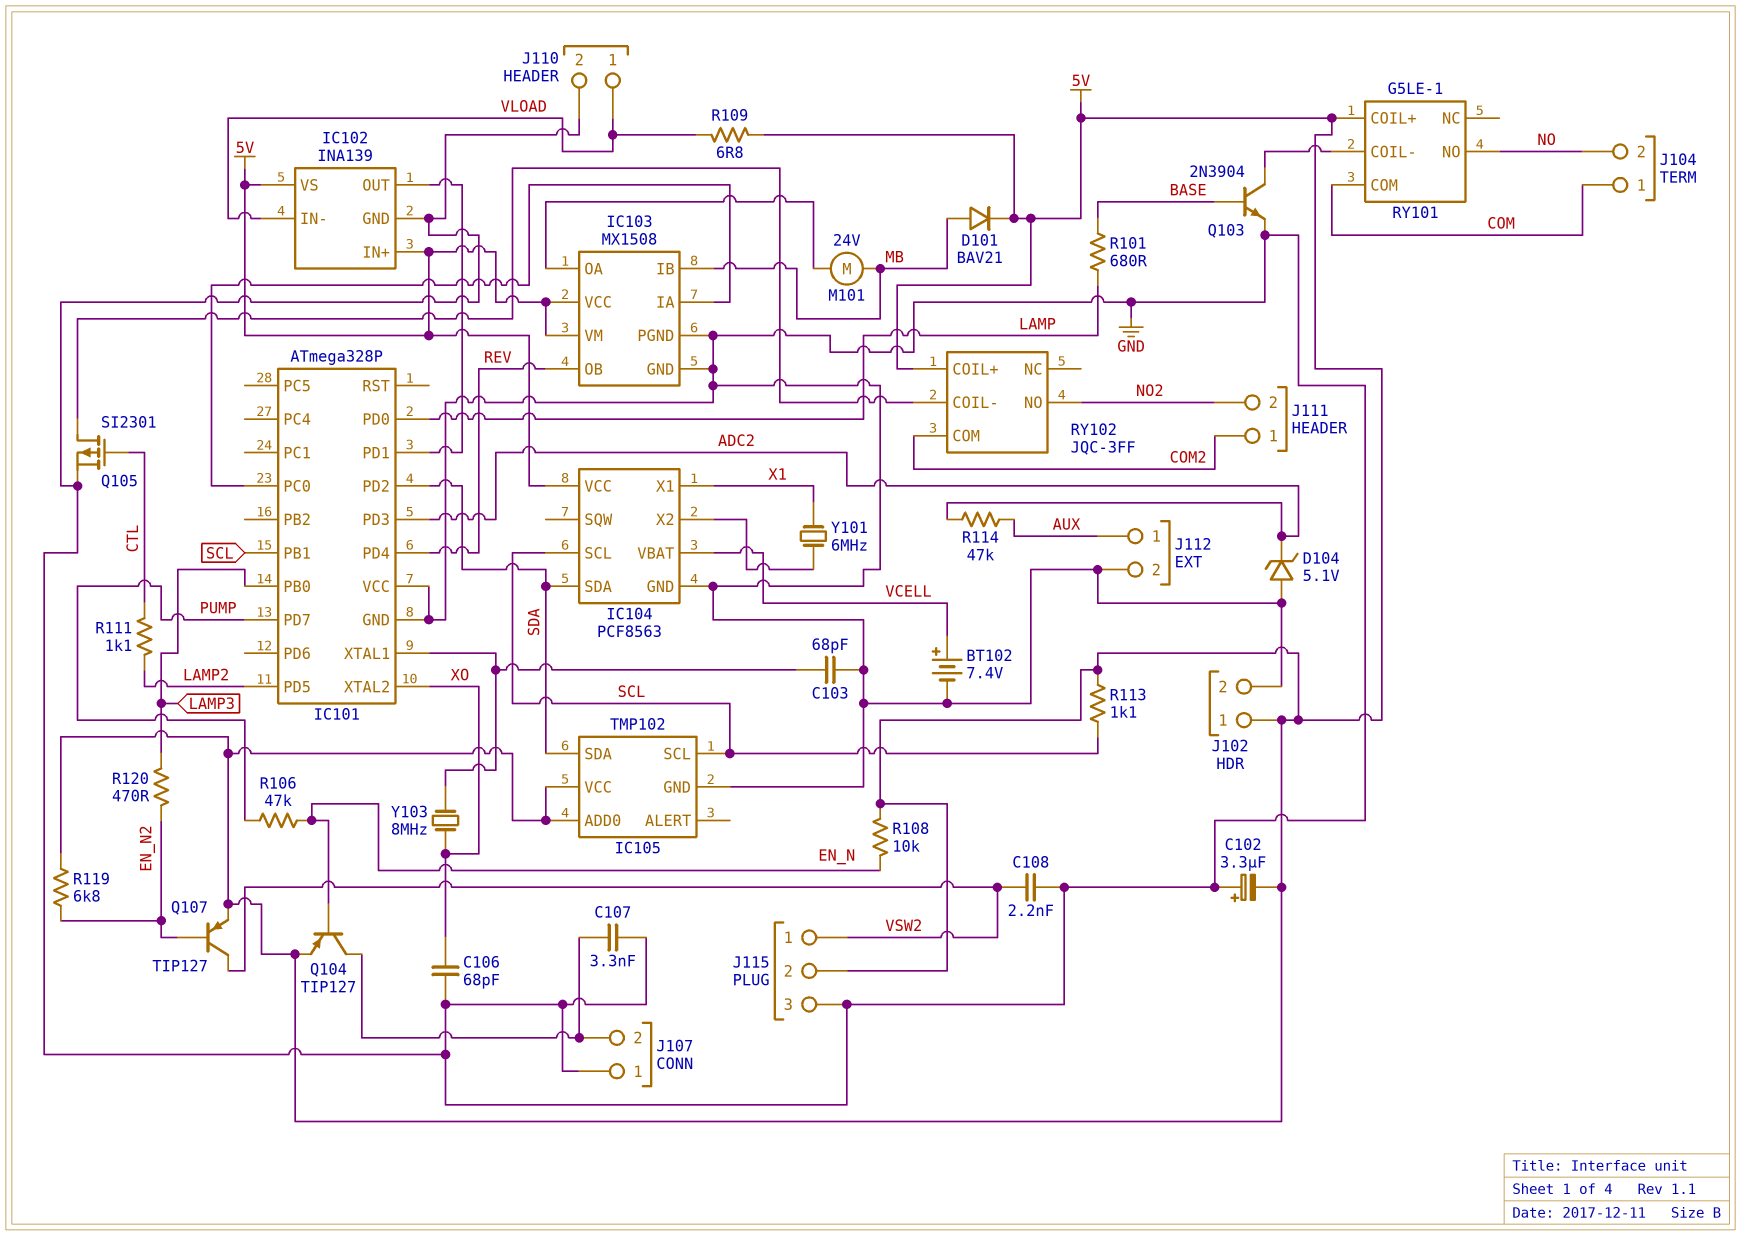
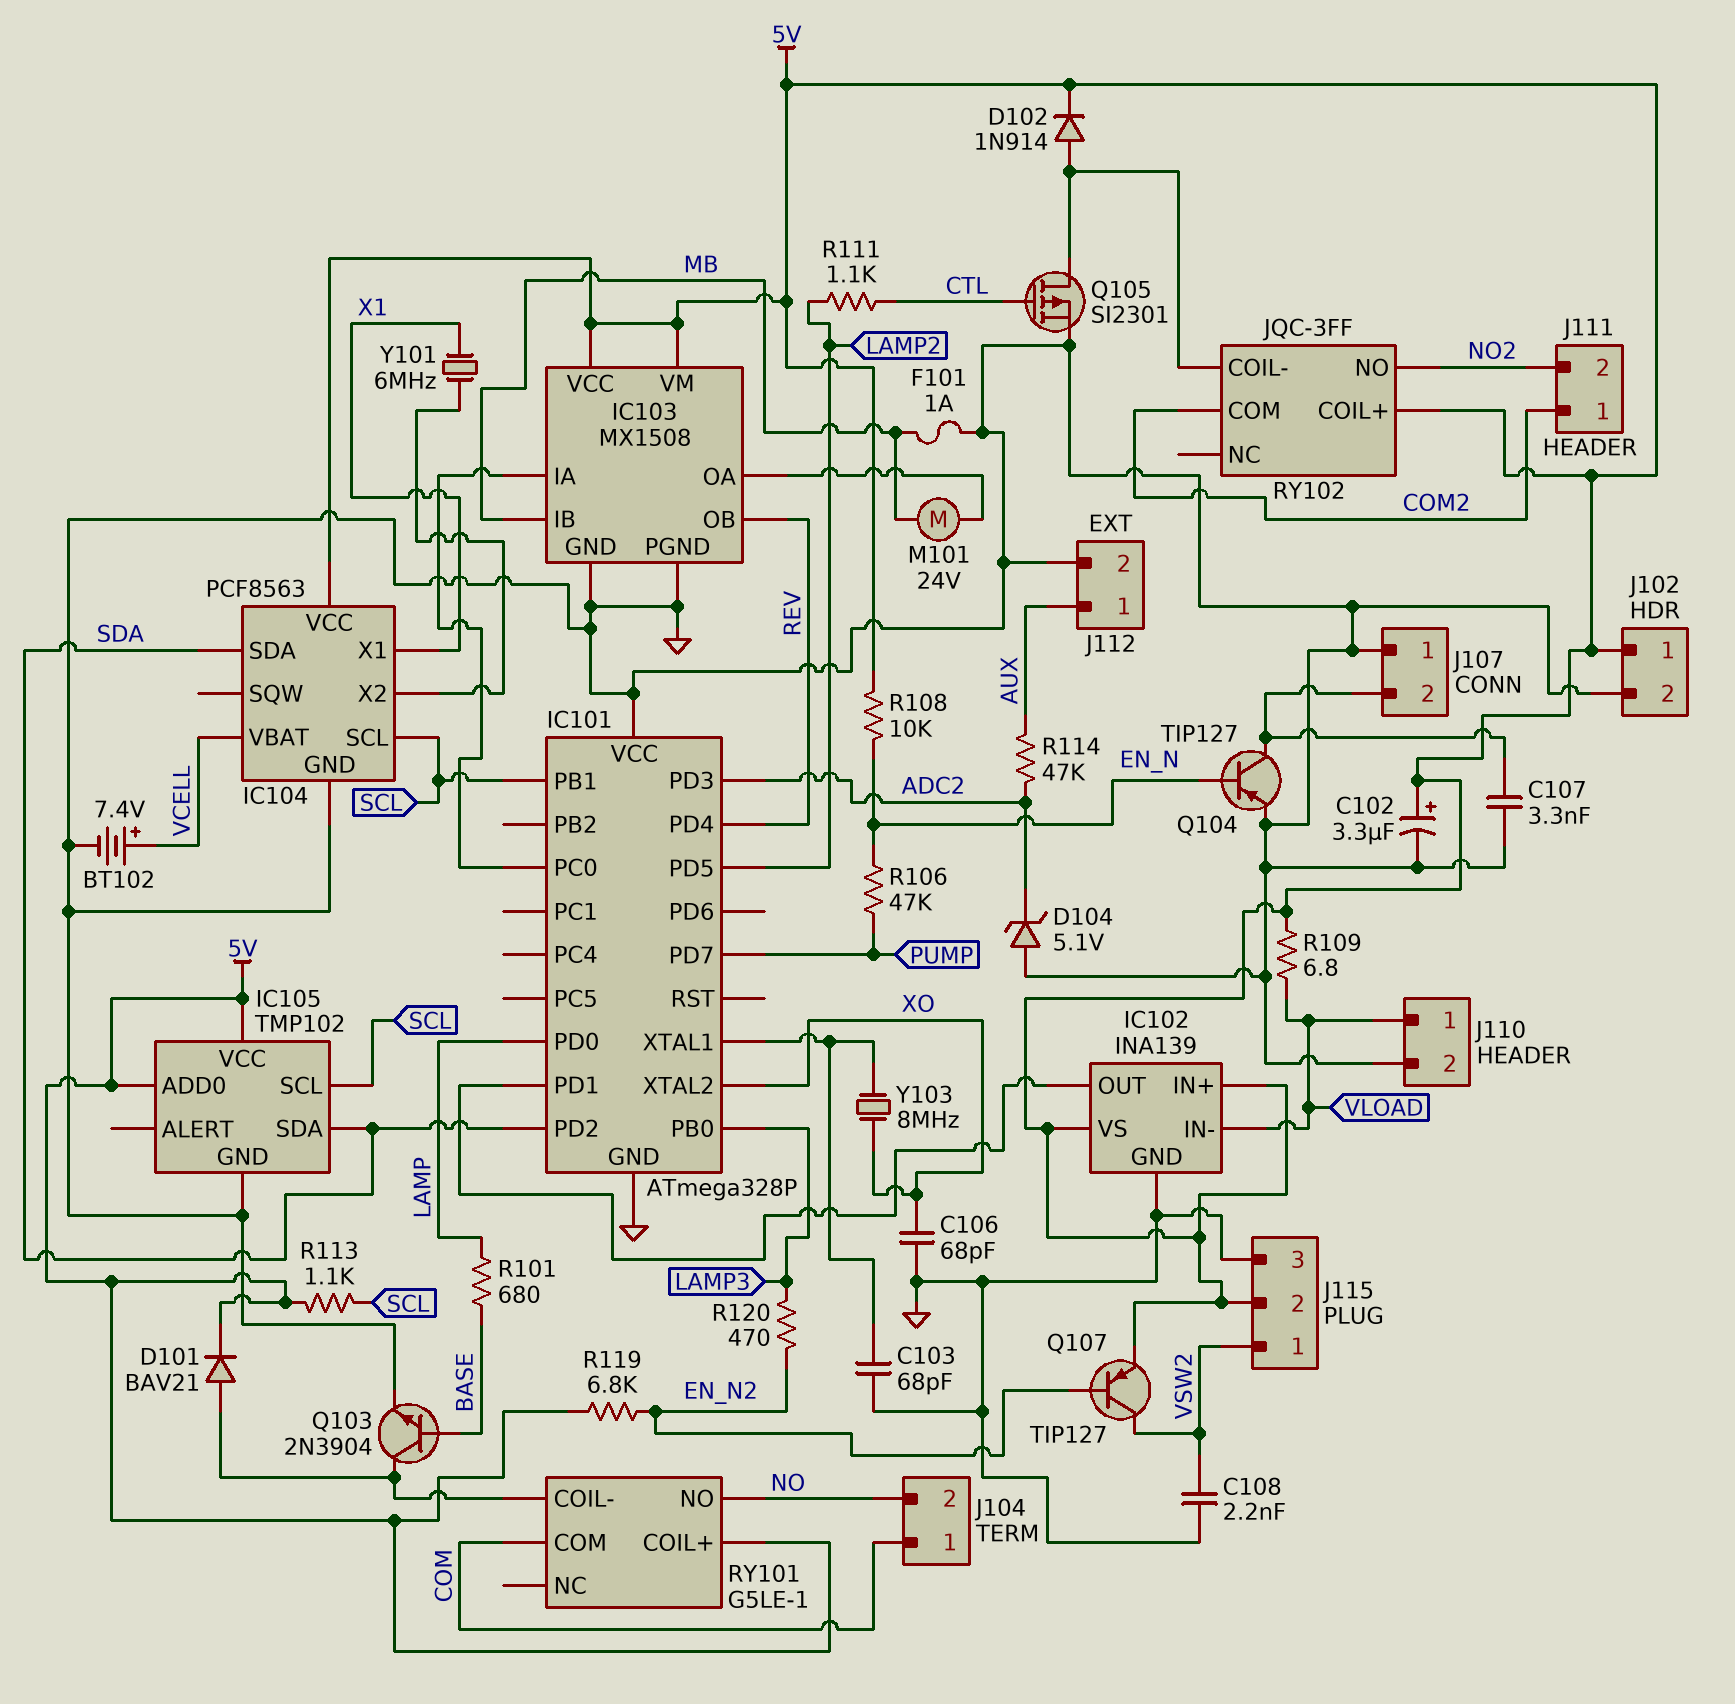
C102: 3.3uF (plus GND, minus 5V) -> 3.3uF (plus 5V, minus GND)
D101: diode BAV21 (A MB, K 5V) -> diode BAV21 (A RY101/COIL-, K 5V)
D102: none -> diode 1N914 (A RY102/COIL-, K 5V)
F101: none -> 1A (GND, MB)
Q104: PNP TIP127 (B EN_N, C J107/2, E 5V) -> PNP TIP127 (B EN_N, C J107/2, E GND)

